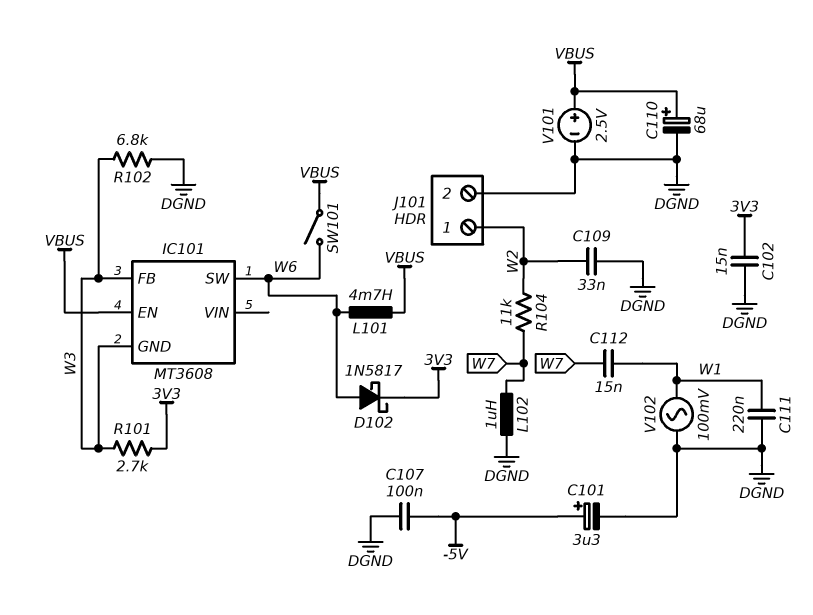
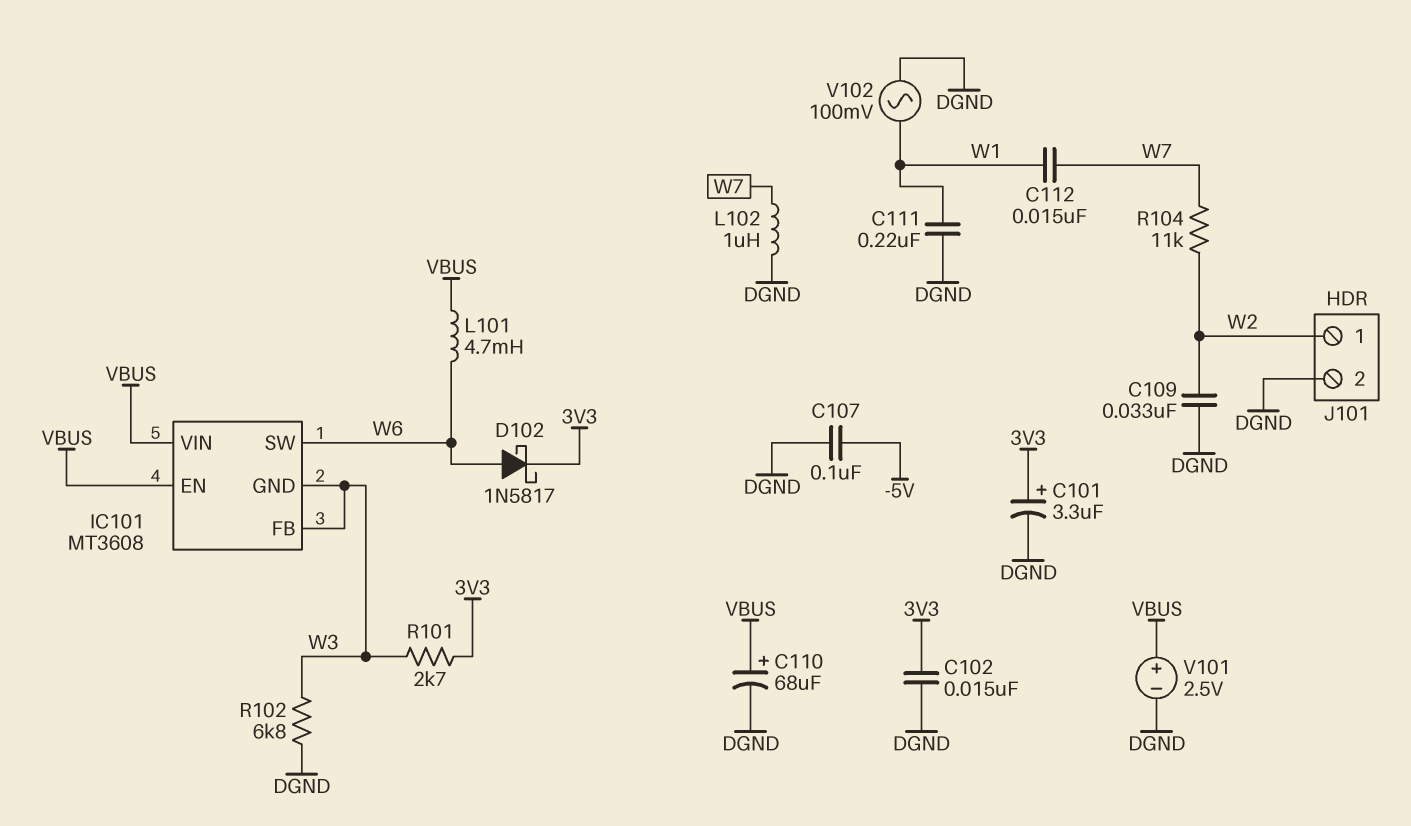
C101: 3.3uF (plus -5V, minus DGND) -> 3.3uF (plus 3V3, minus DGND)
IC101 pin VIN: none -> VBUS
SW101: switch (VBUS, W6) -> none

